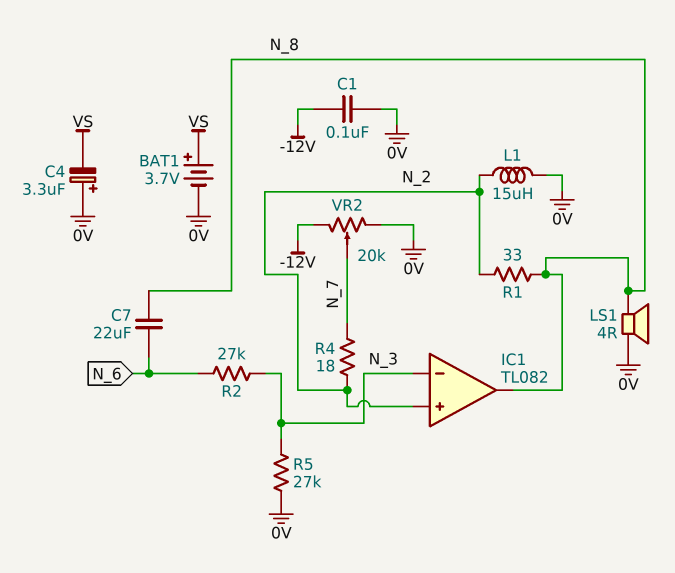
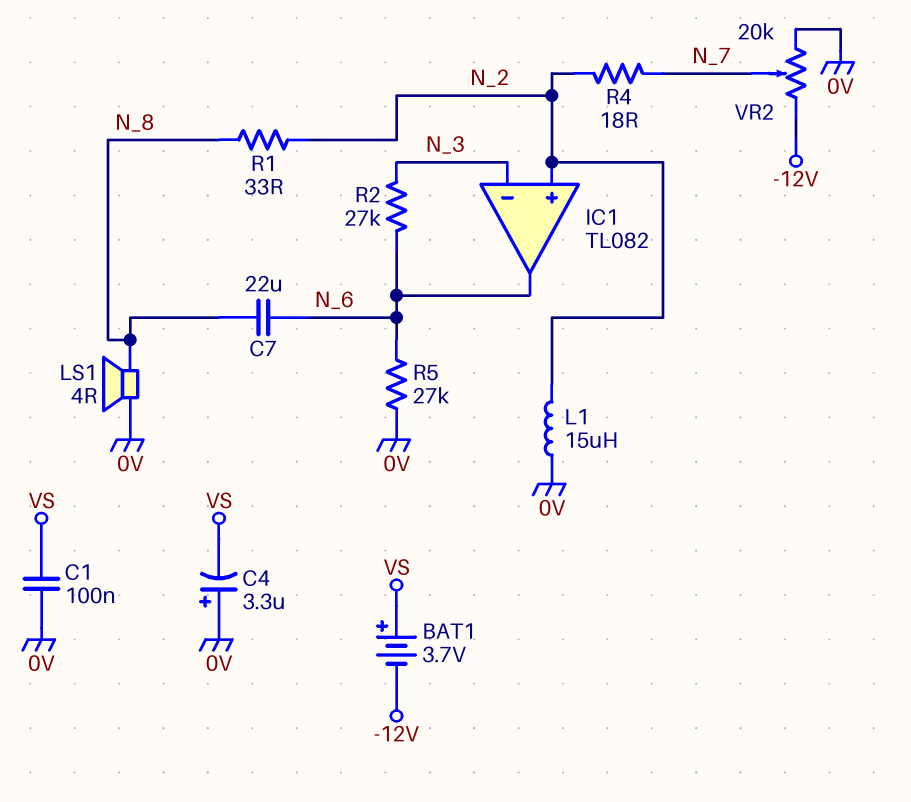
BAT1: 3.7V (plus VS, minus 0V) -> 3.7V (plus VS, minus -12V)
C1: 100nF (-12V, 0V) -> 100nF (0V, VS)
IC1 pin out: N_8 -> N_6
R5: 27k (0V, N_3) -> 27k (0V, N_6)

